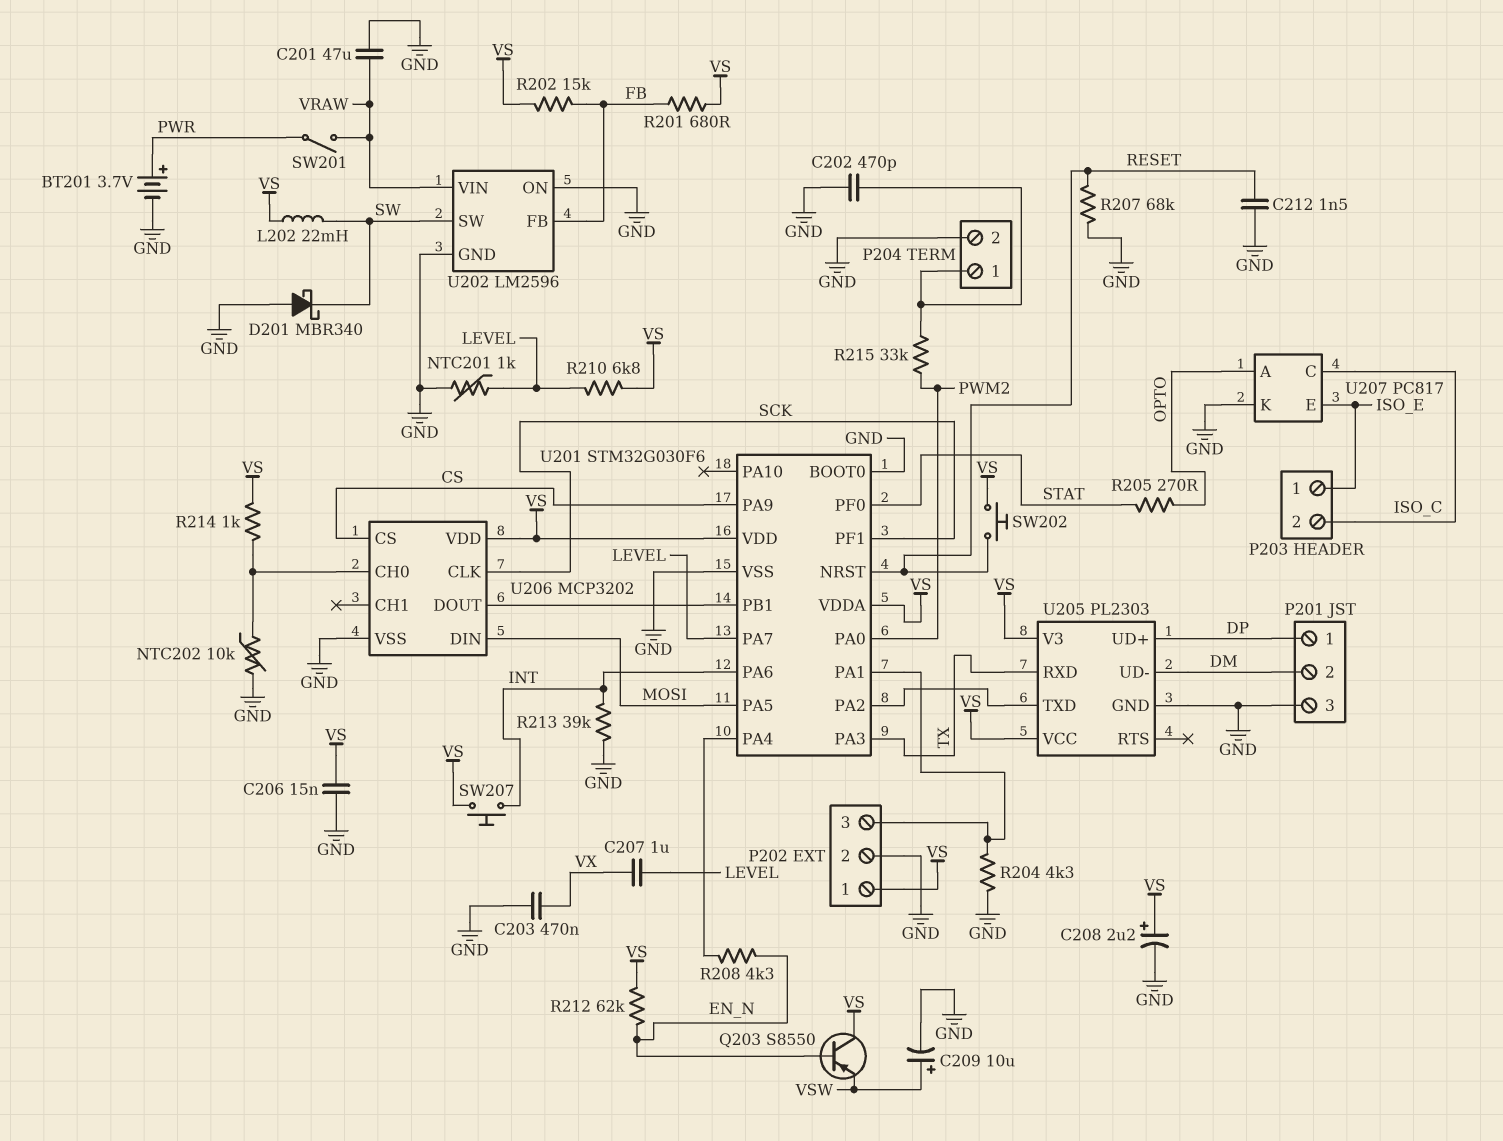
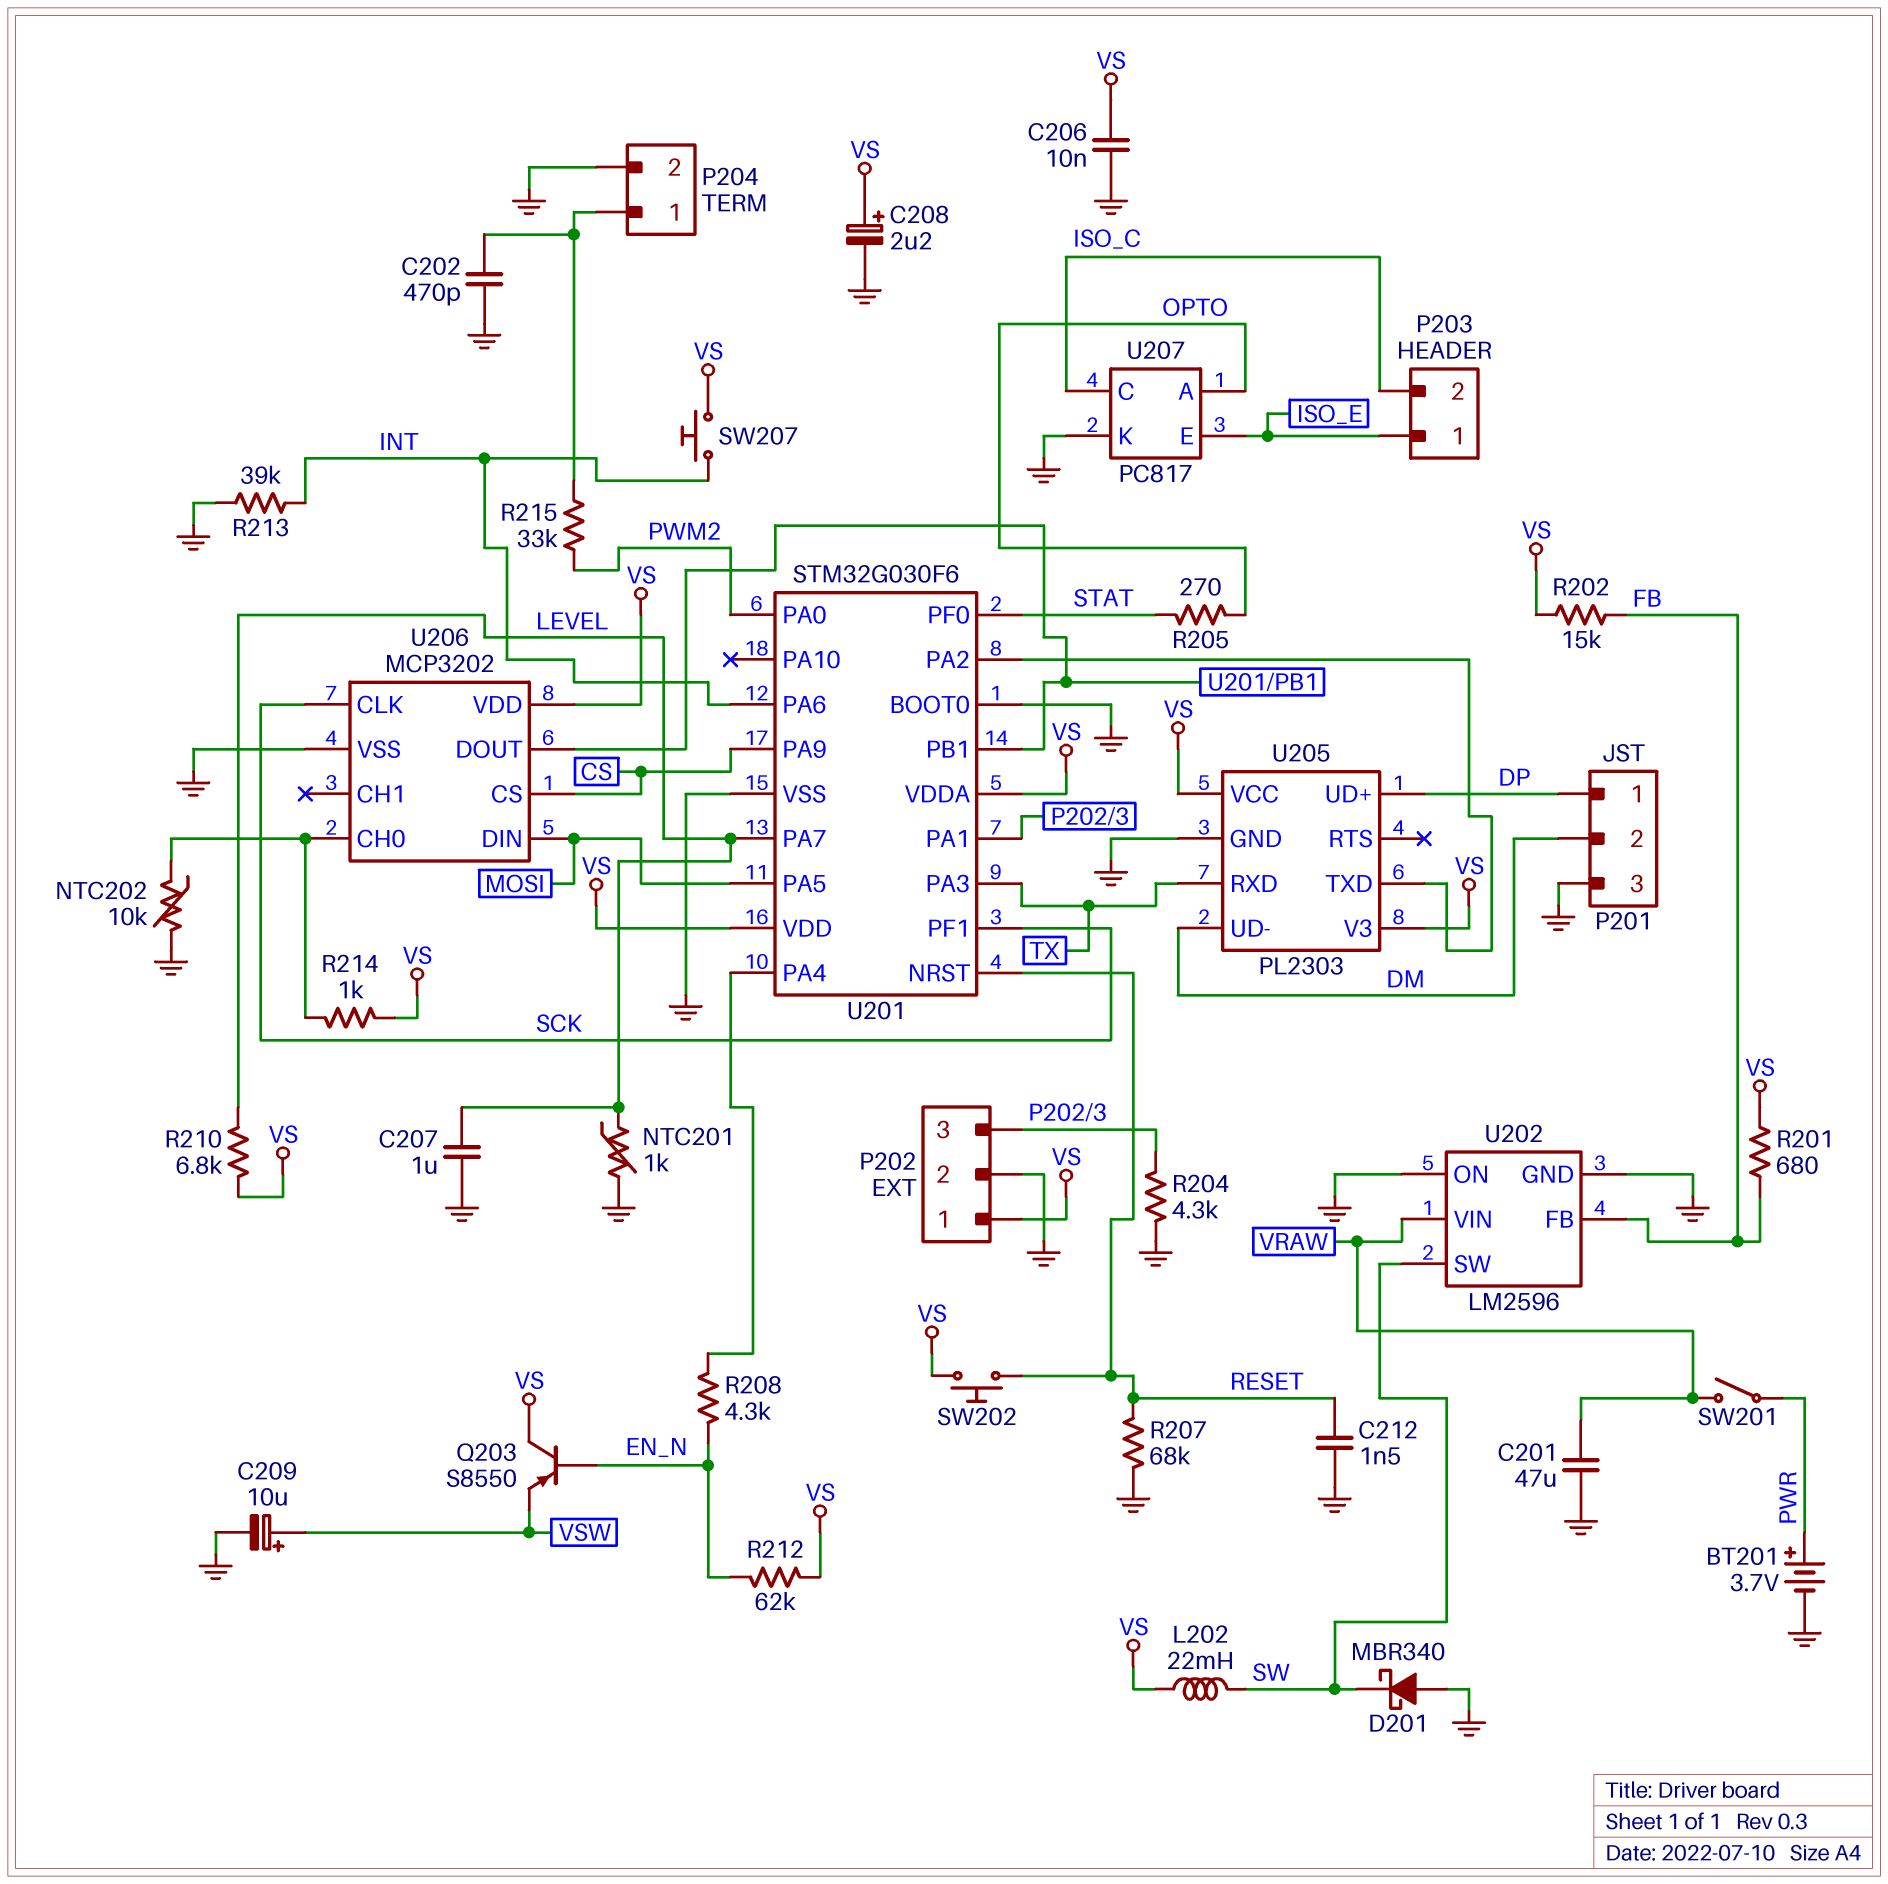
C203: 470nF (GND, VX) -> none
C206: 15nF (GND, VS) -> 10nF (GND, VS)
C207: 1uF (LEVEL, VX) -> 1uF (GND, LEVEL)

